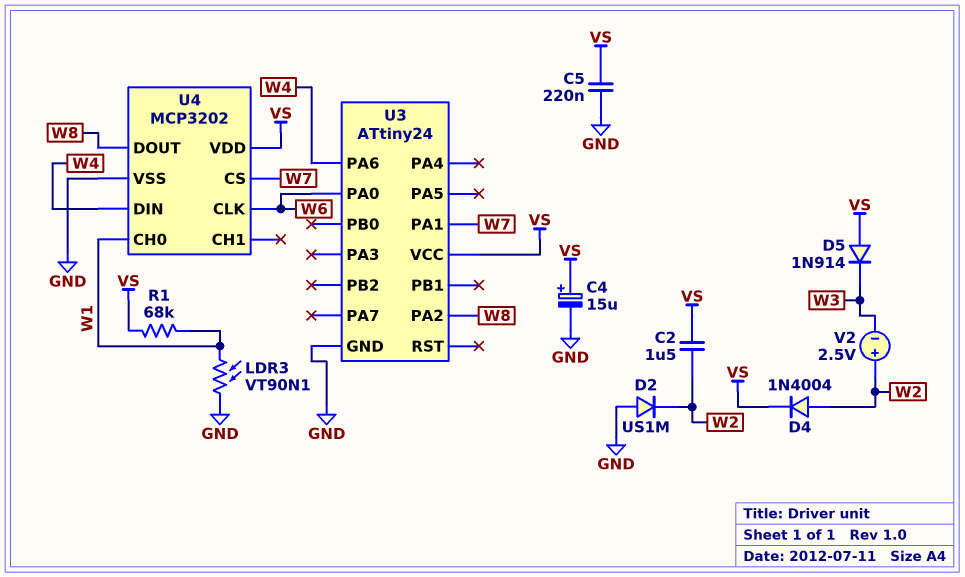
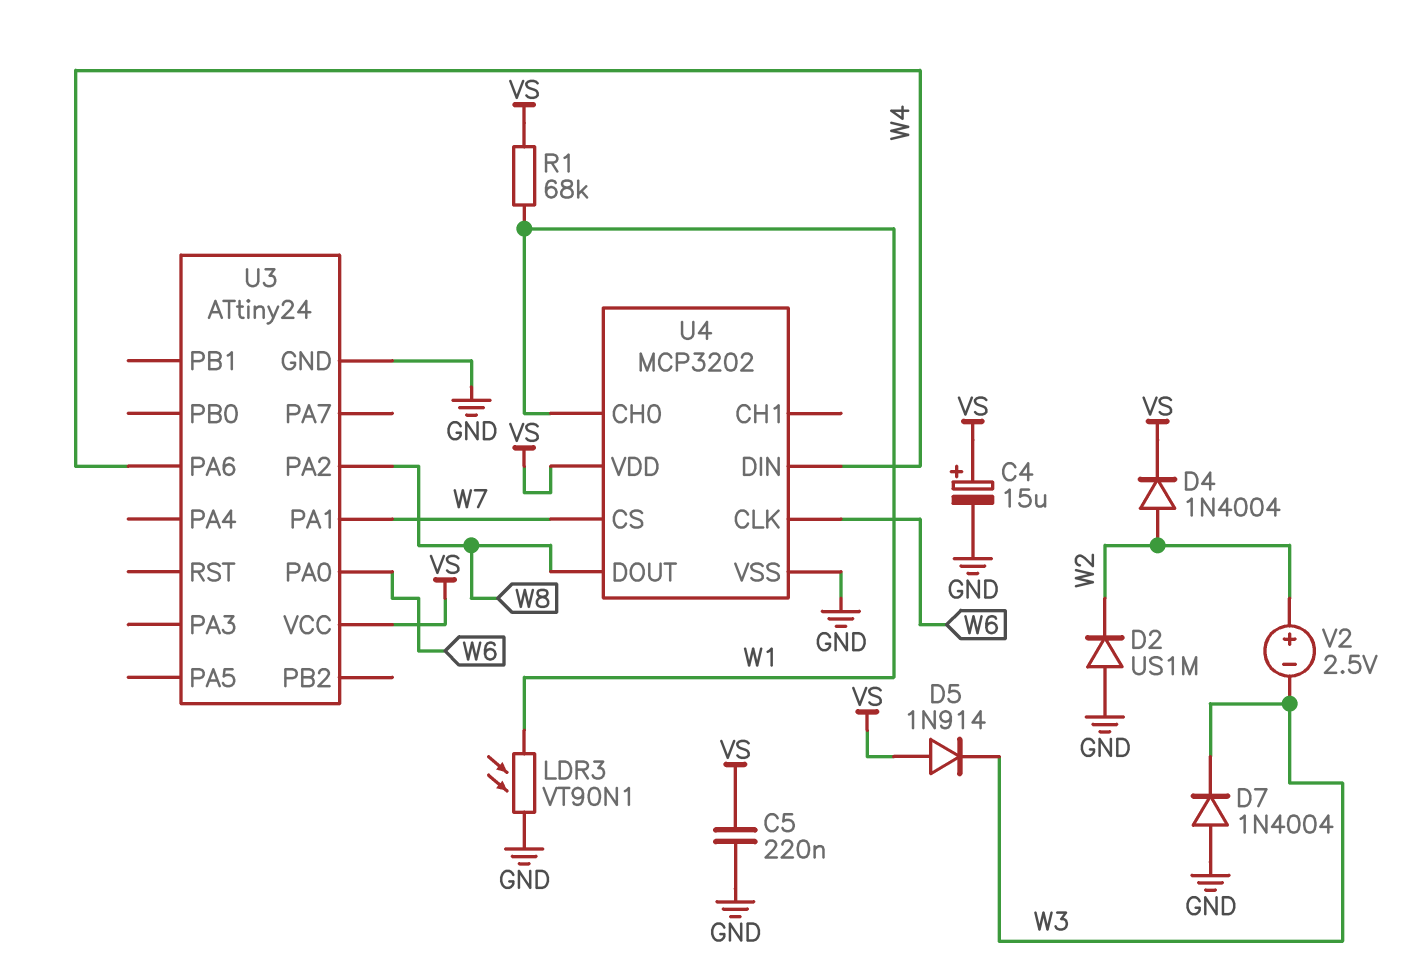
C2: 1.5uF (VS, W2) -> none
D7: none -> diode 1N4004 (A GND, K W3)

